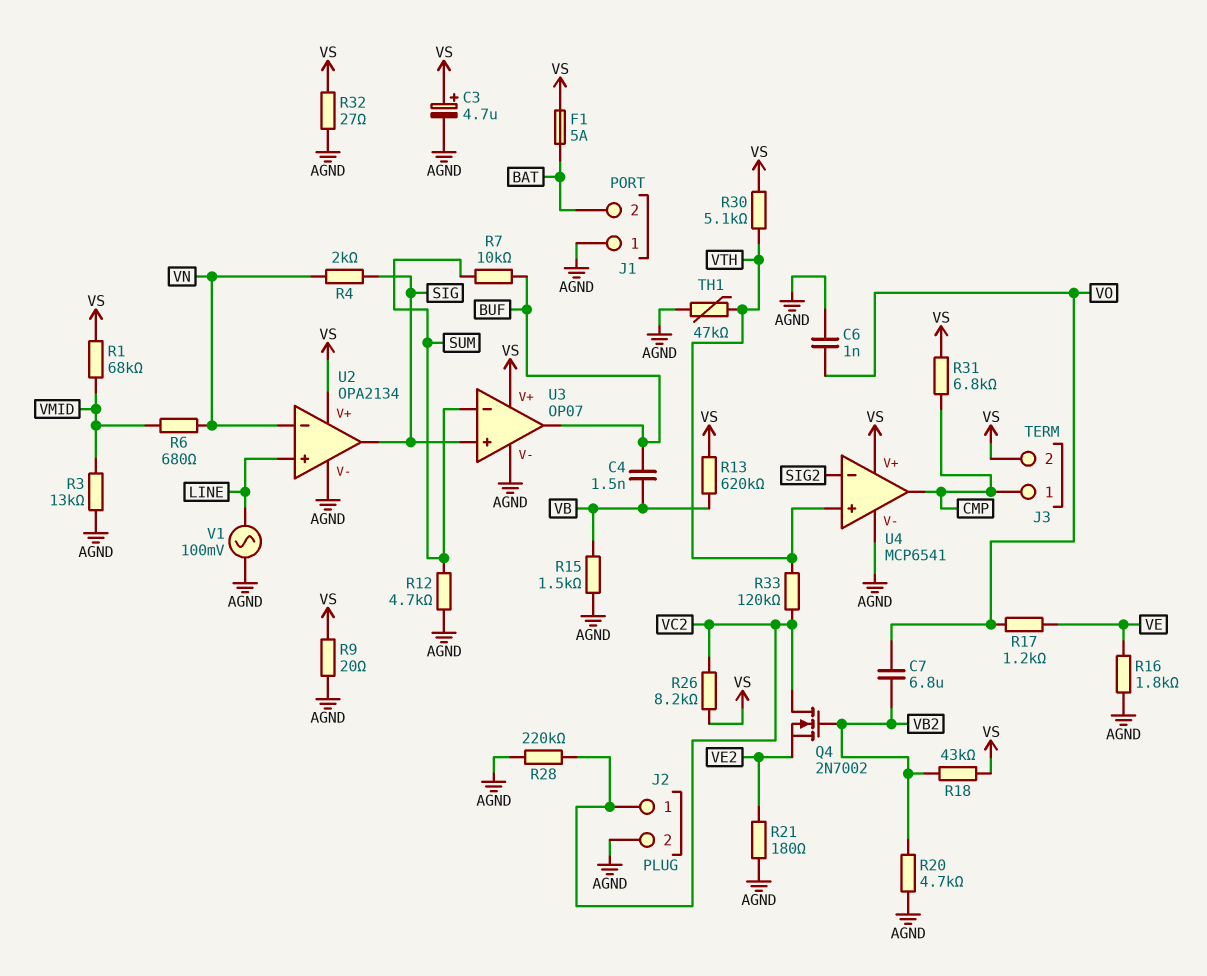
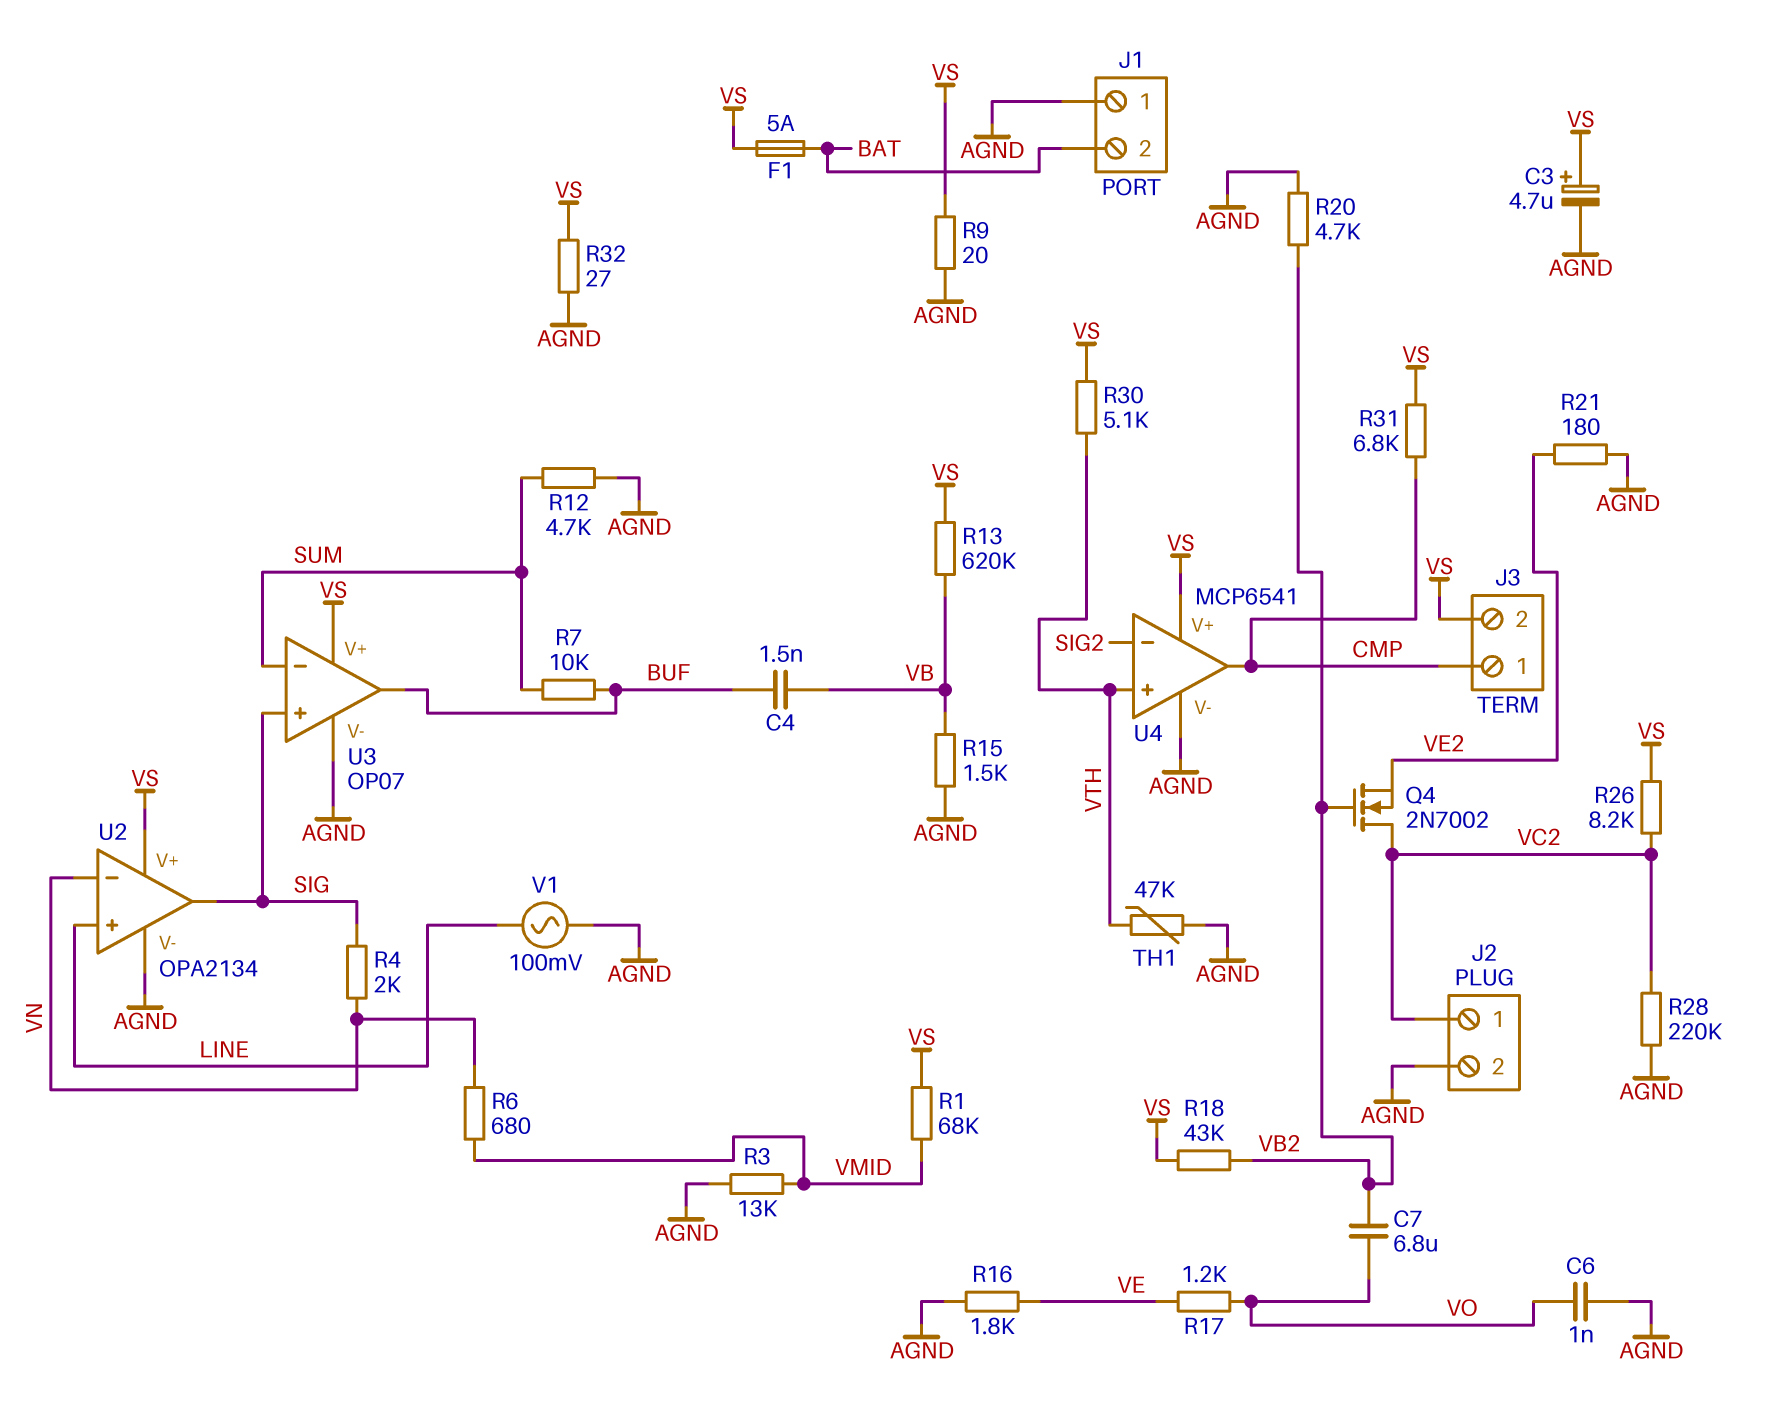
R33: 120k (VC2, VTH) -> none

